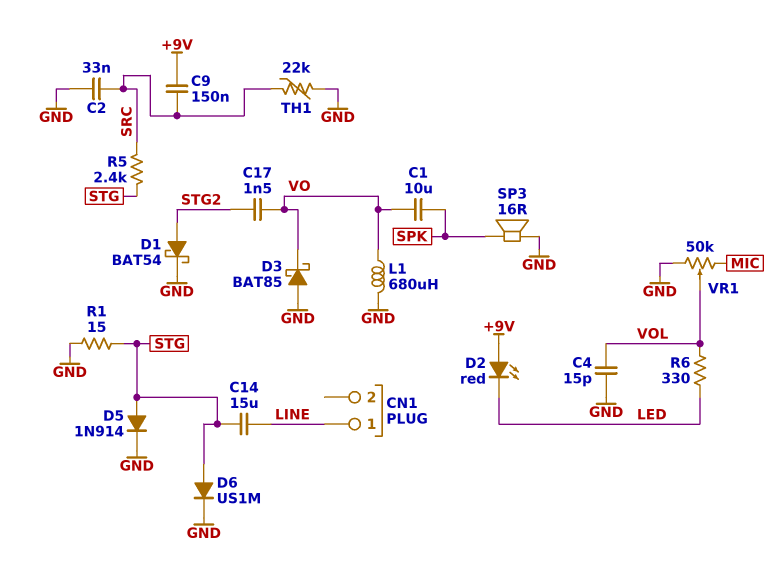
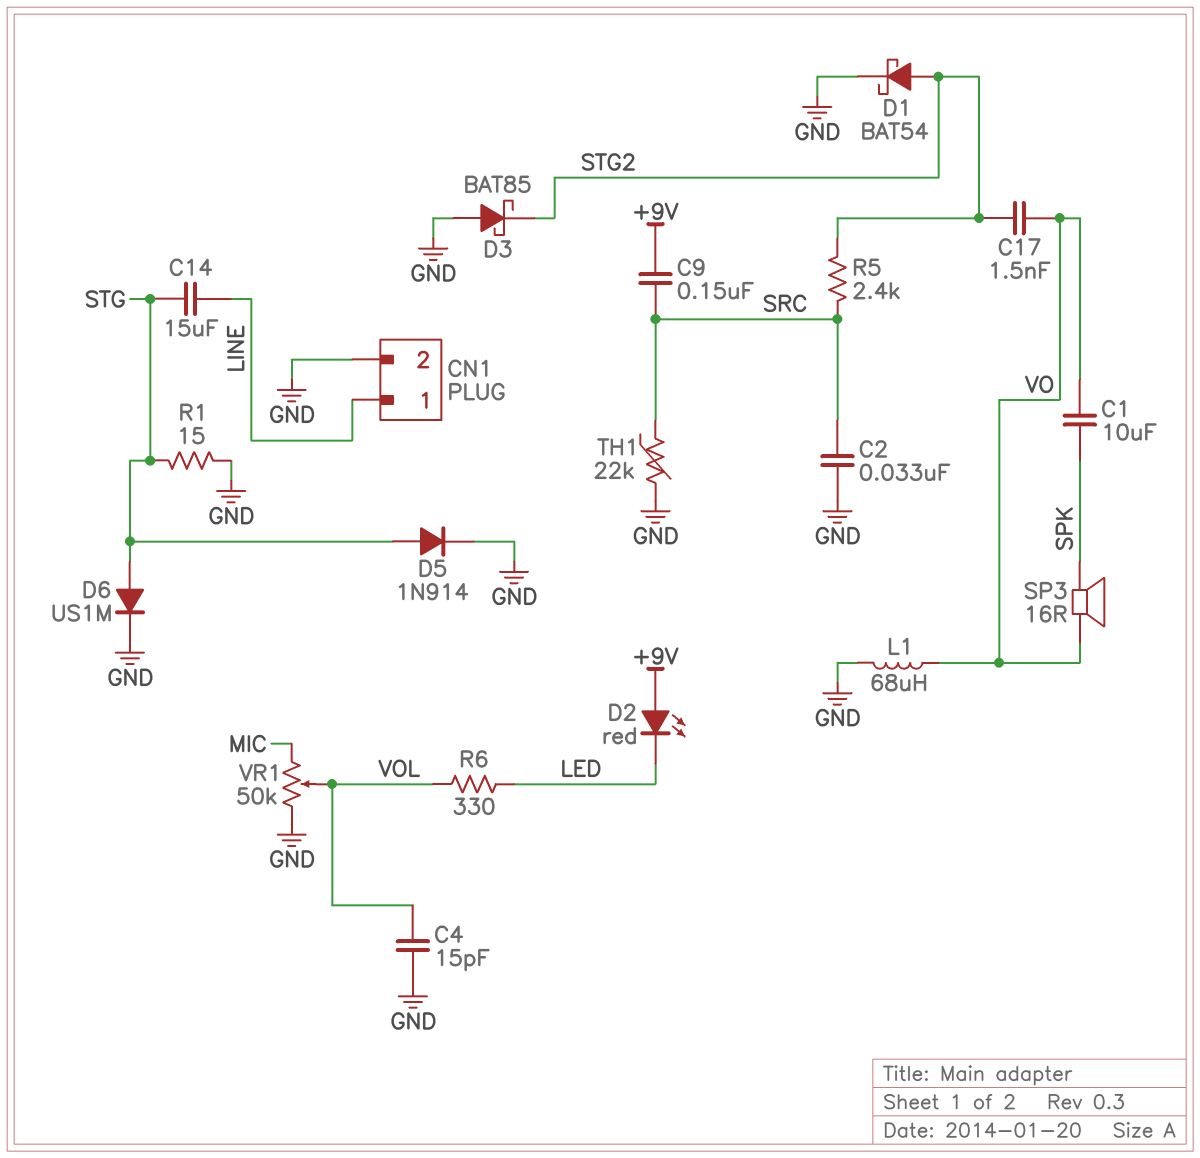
CN1 pin 2: none -> GND
D3: schottky BAT85 (A GND, K VO) -> schottky BAT85 (A GND, K STG2)
L1: 680uH (GND, VO) -> 68uH (GND, VO)
R5: 2.4k (SRC, STG) -> 2.4k (SRC, STG2)
SP3: speaker 16R (GND, SPK) -> speaker 16R (SPK, VO)

